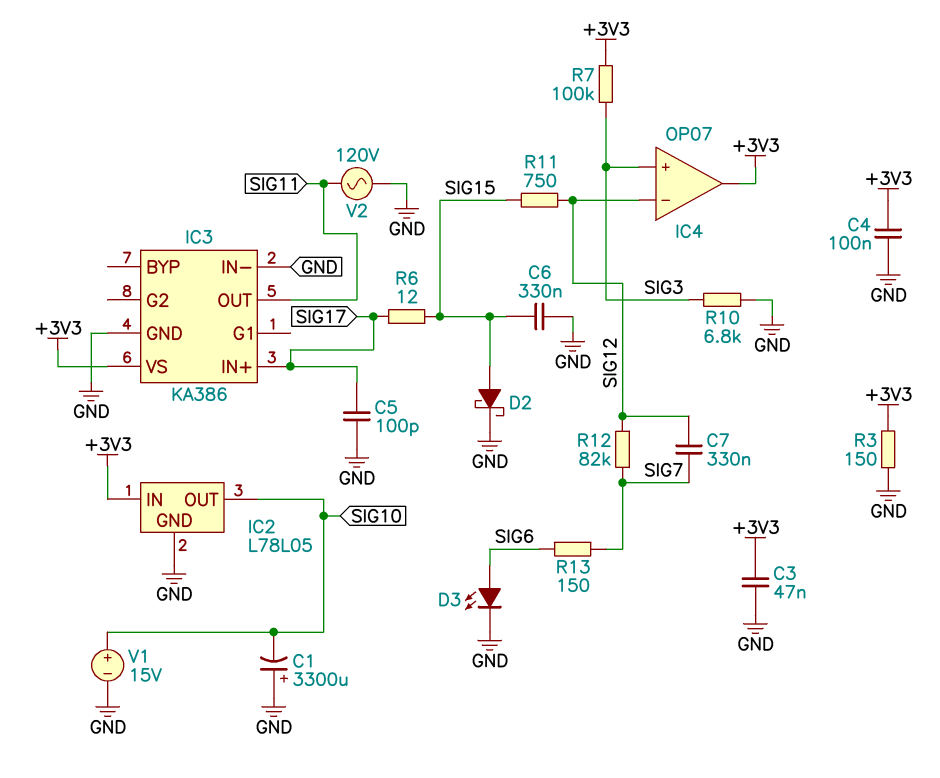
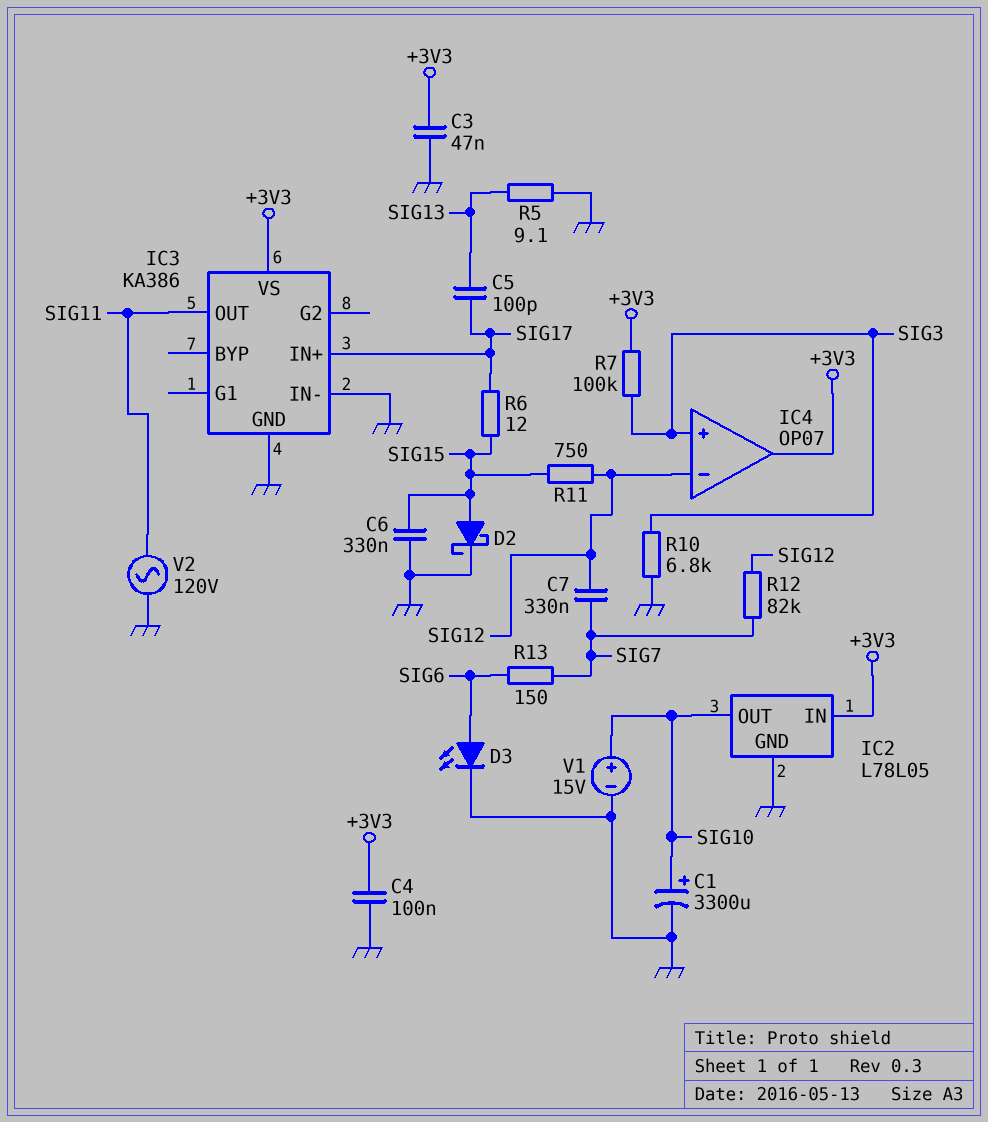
C1: 3300uF (plus GND, minus SIG10) -> 3300uF (plus SIG10, minus GND)
C5: 100pF (GND, SIG17) -> 100pF (SIG13, SIG17)
R3: 150 (+3V3, GND) -> none
R5: none -> 9.1 (GND, SIG13)

